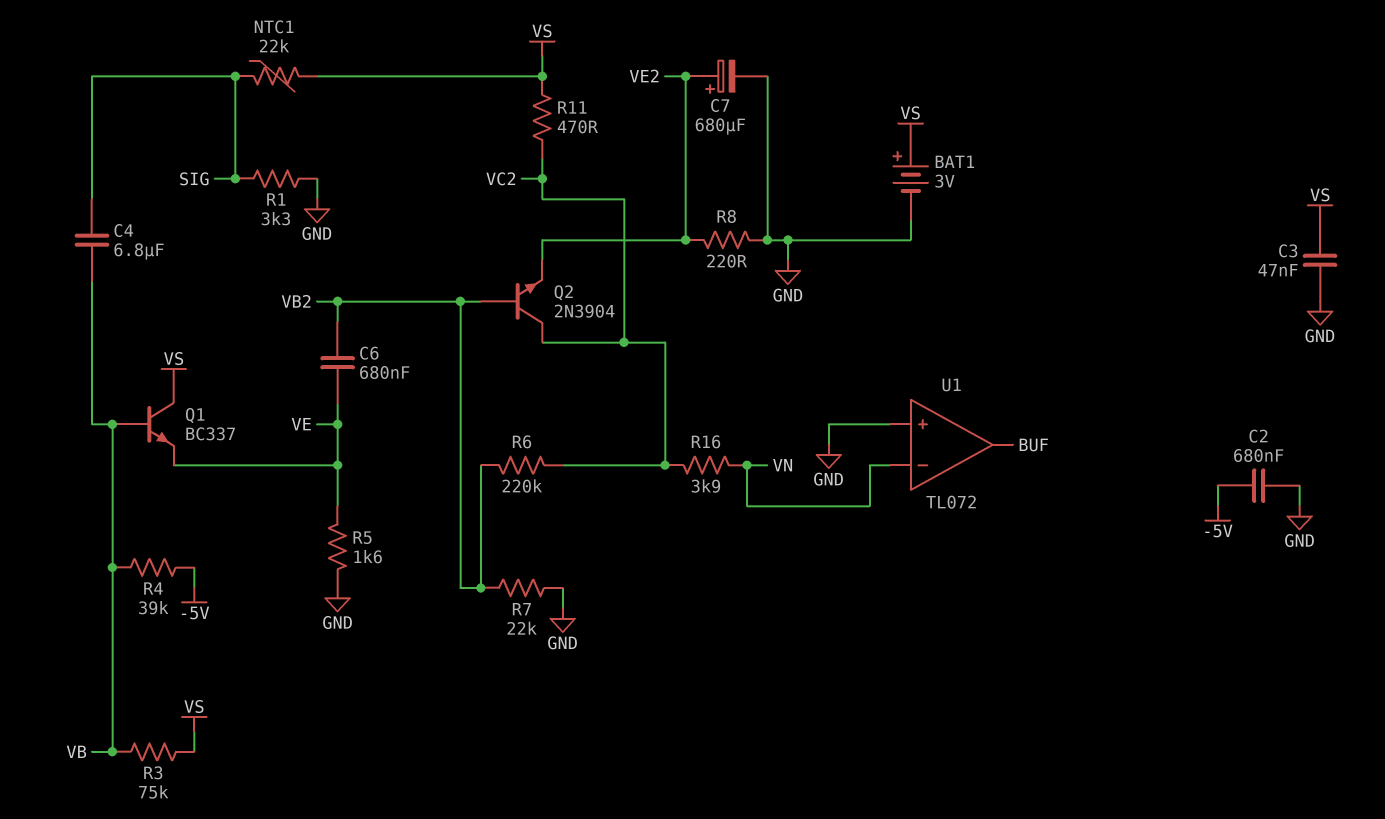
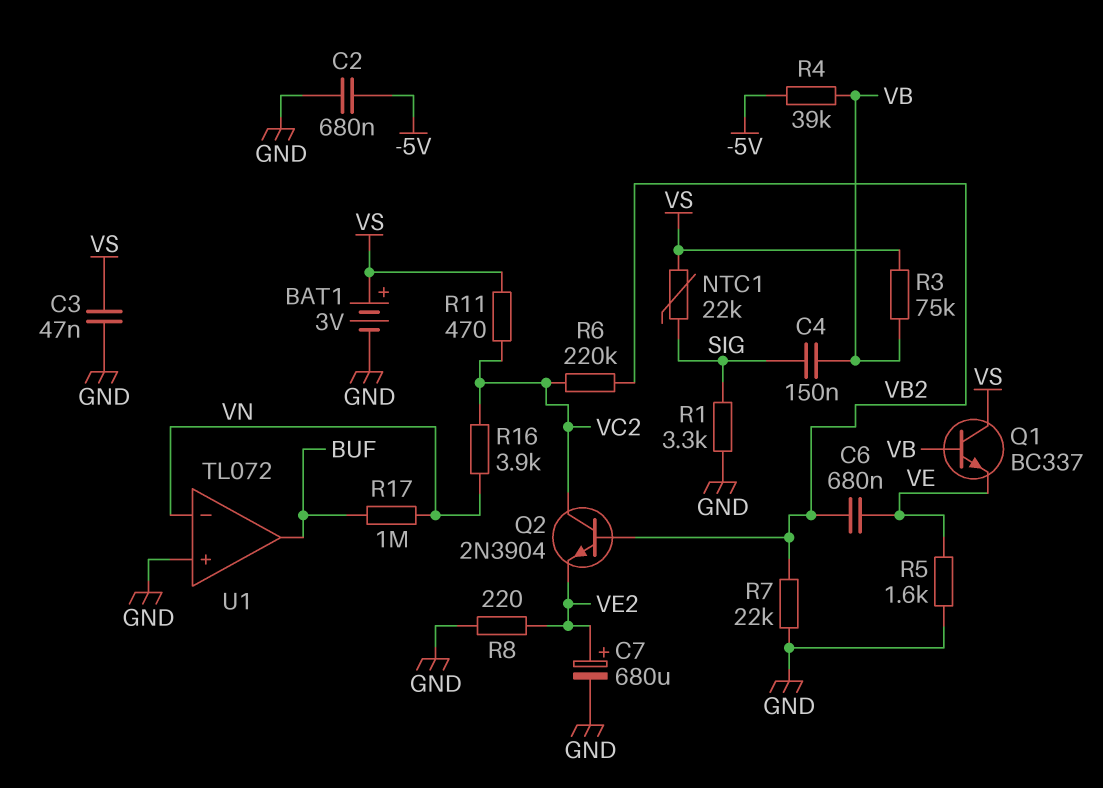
C4: 6.8uF (SIG, VB) -> 150nF (SIG, VB)
R17: none -> 1M (BUF, VN)

